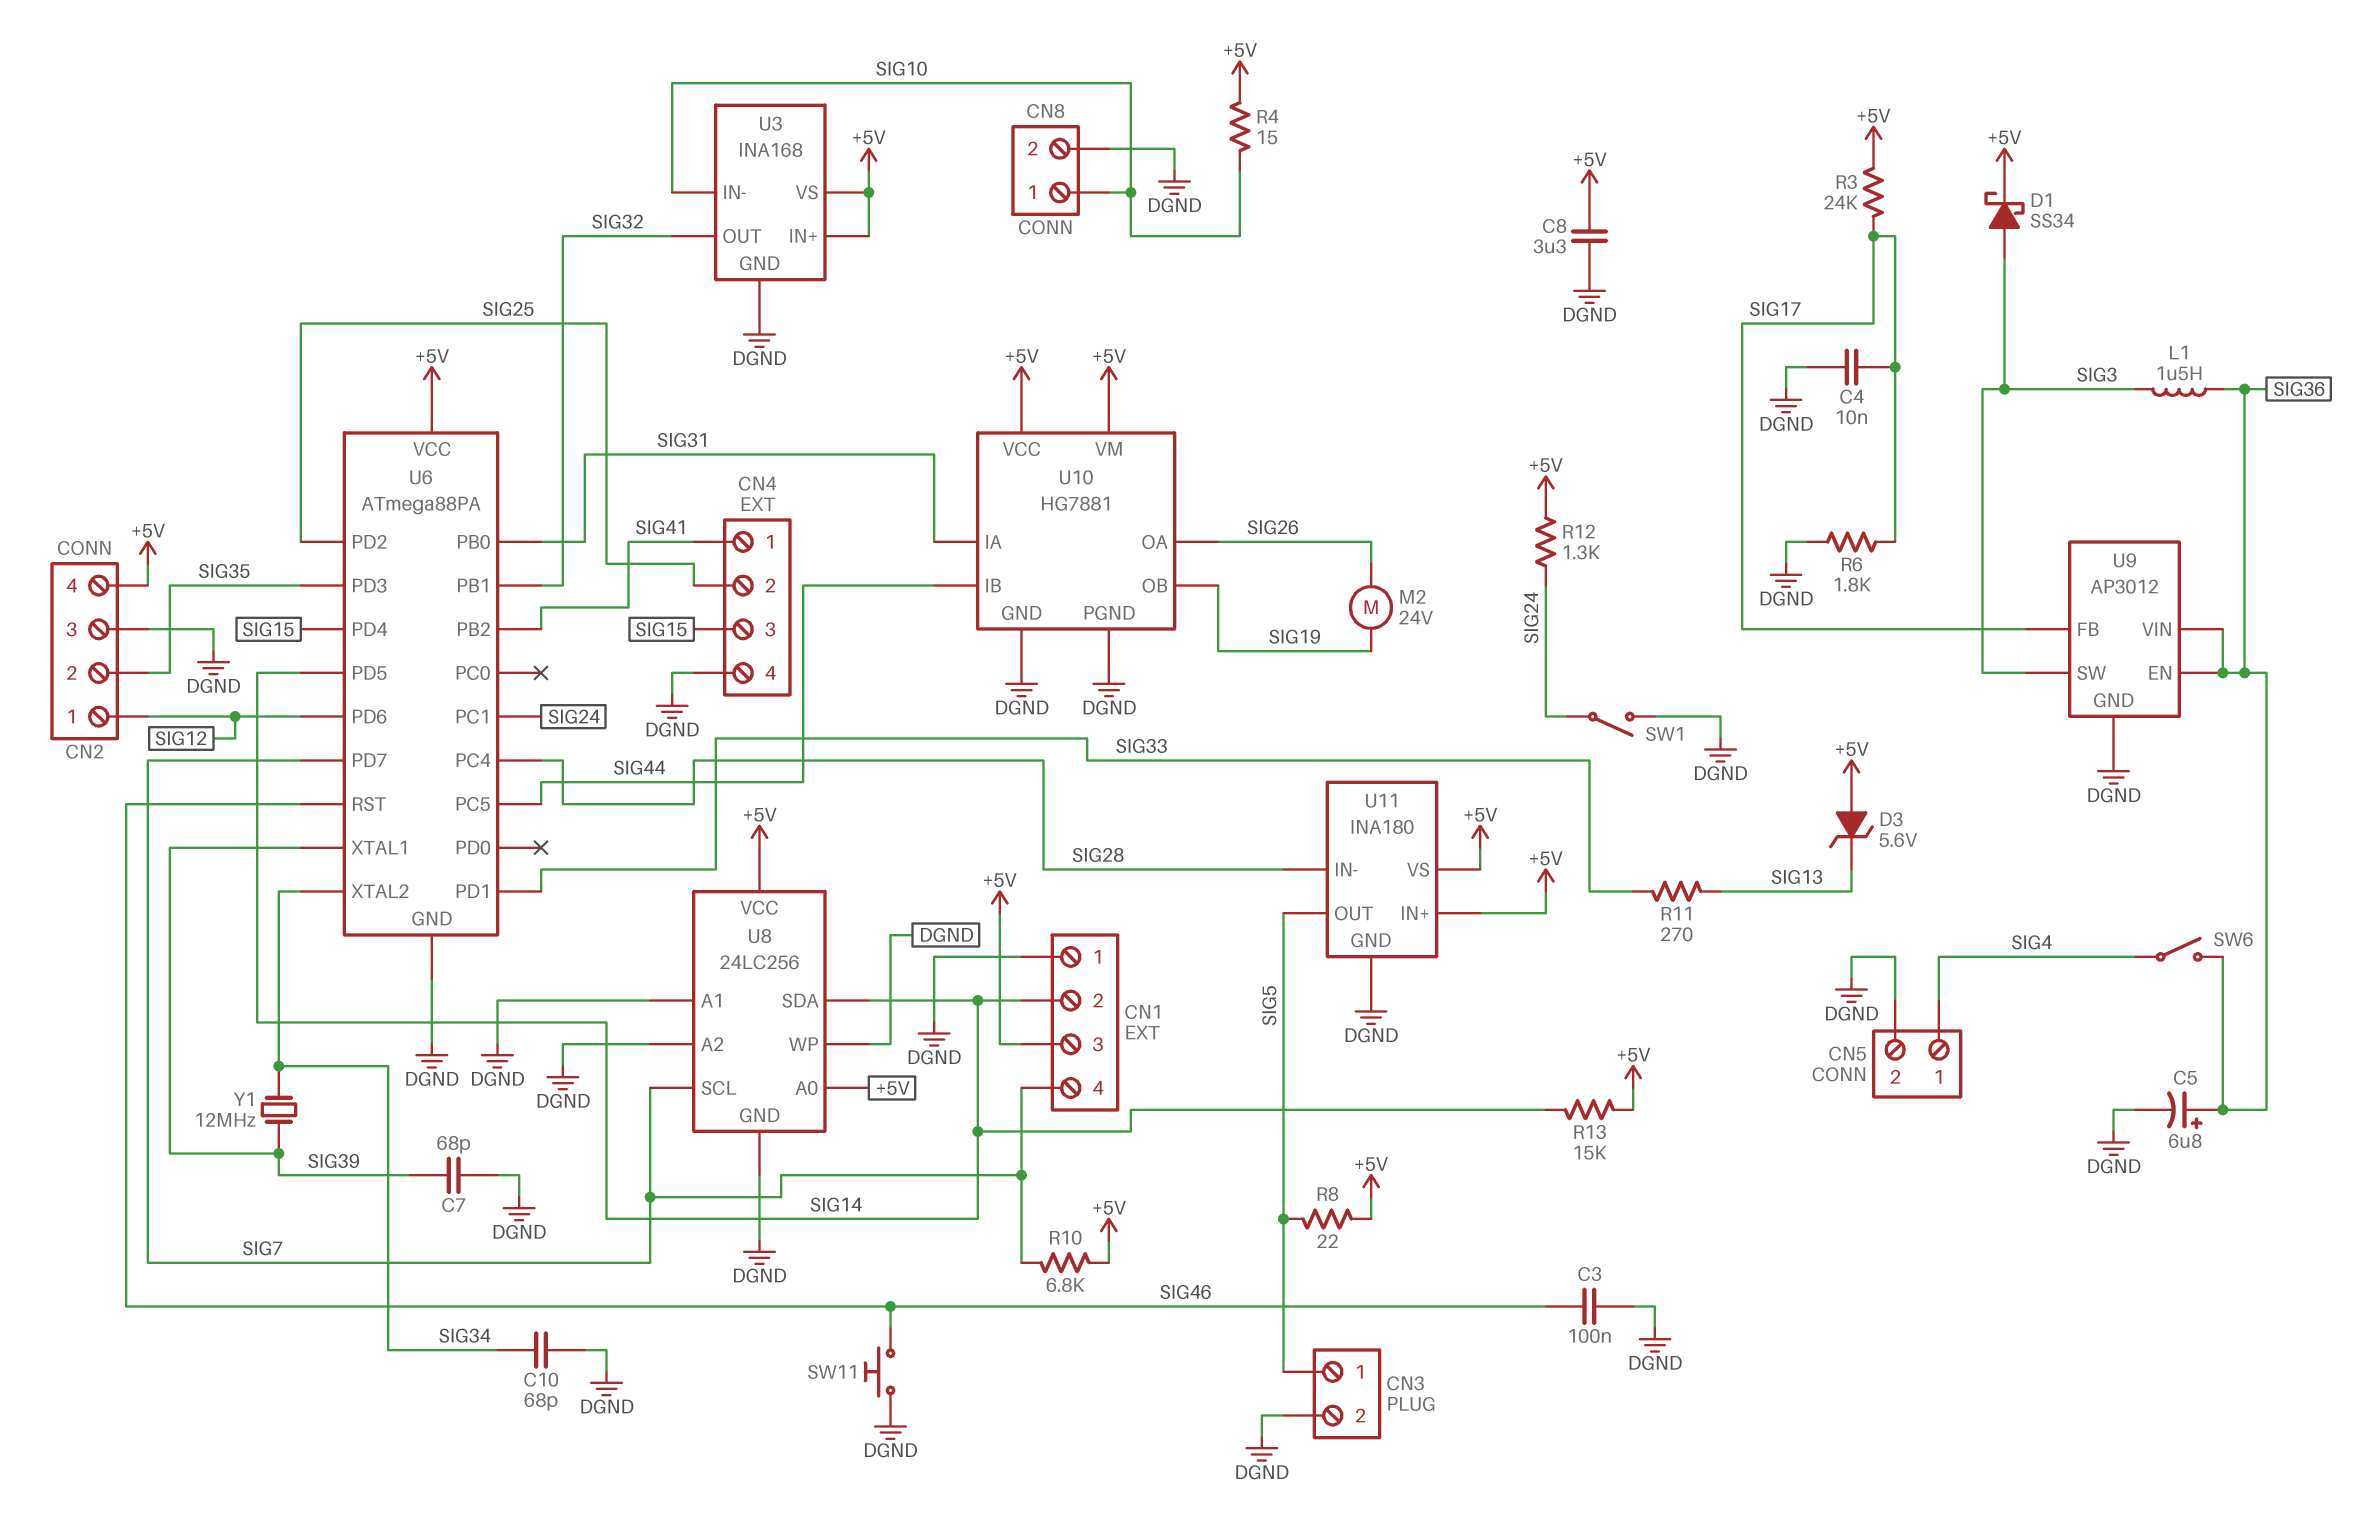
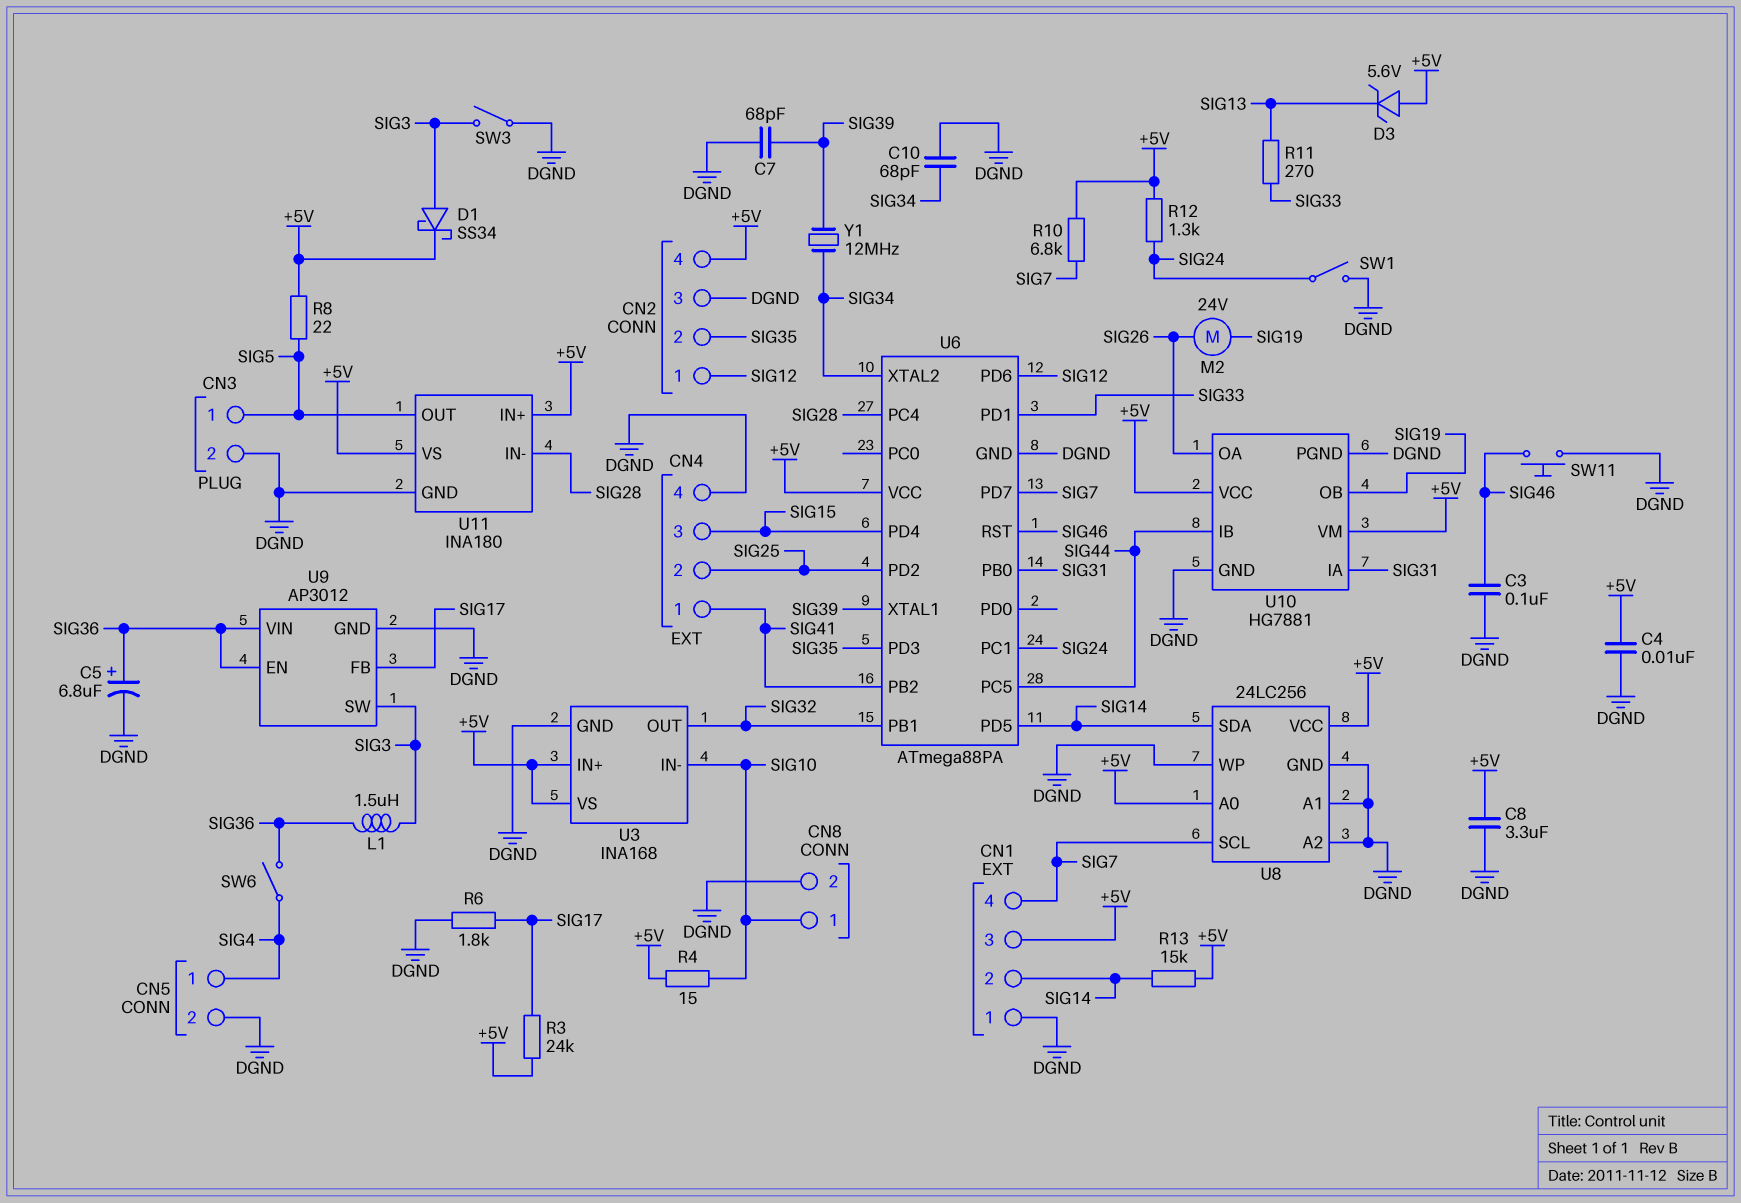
C4: 10nF (DGND, SIG17) -> 10nF (+5V, DGND)
SW3: none -> switch (DGND, SIG3)

